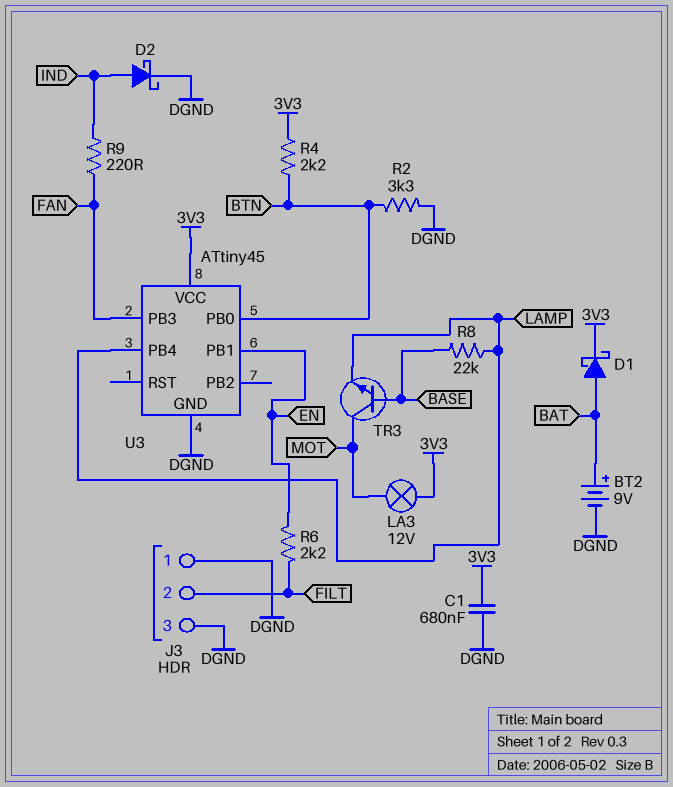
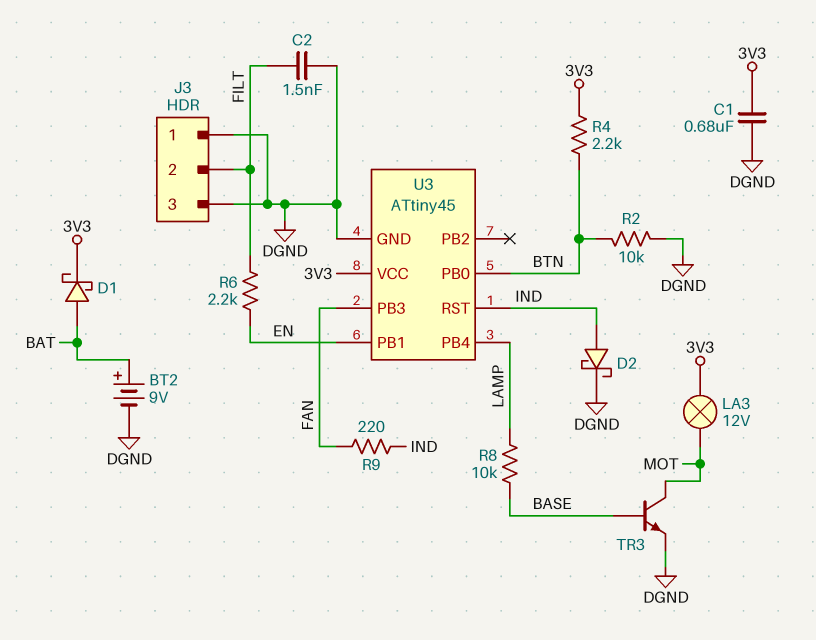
C2: none -> 1.5nF (DGND, FILT)
R2: 3.3k (BTN, DGND) -> 10k (BTN, DGND)
R8: 22k (BASE, LAMP) -> 10k (BASE, LAMP)
TR3: NPN (B BASE, C MOT, E LAMP) -> NPN (B BASE, C MOT, E DGND)
U3 pin RST: none -> IND

